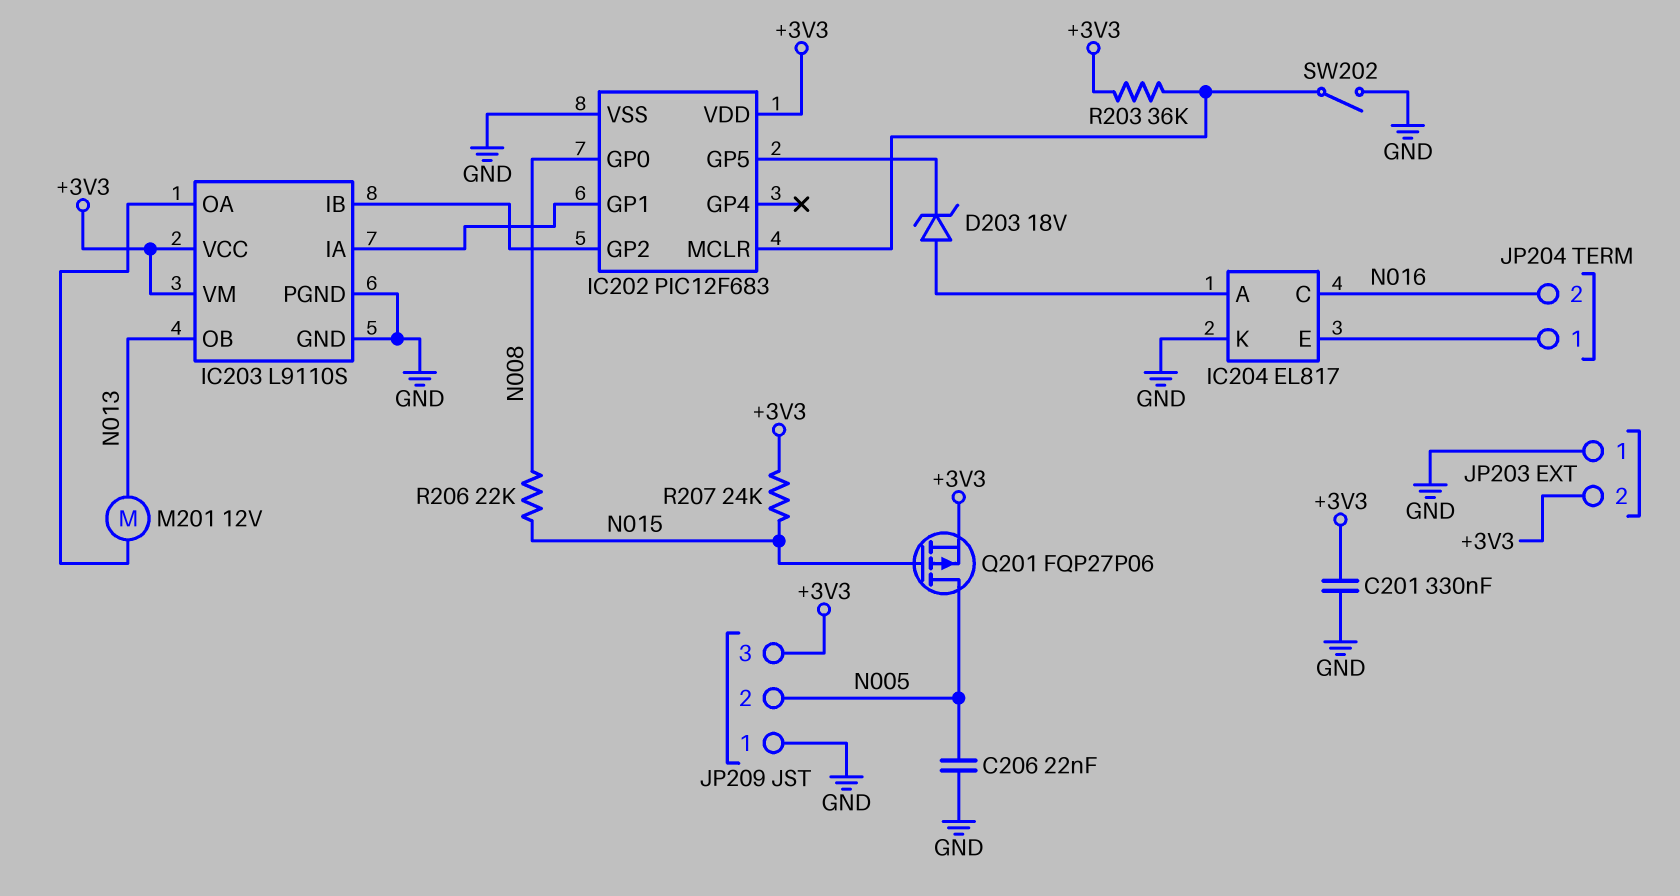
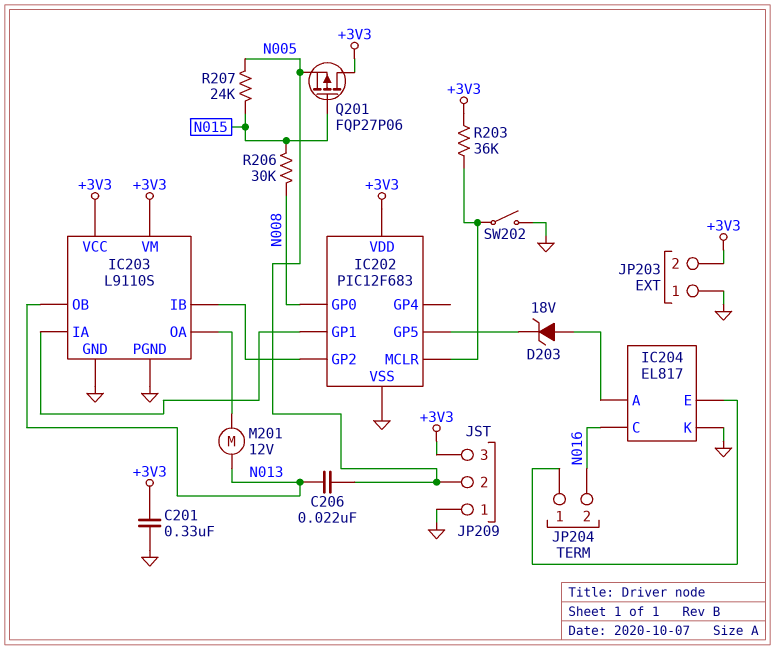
C206: 22nF (GND, N005) -> 22nF (N005, N013)
Q201: PMOS FQP27P06 (G N015, D N005, S +3V3) -> PMOS FQP27P06 (G N015, D +3V3, S N005)
R206: 22k (N008, N015) -> 30k (N008, N015)
R207: 24k (+3V3, N015) -> 24k (N005, N015)

